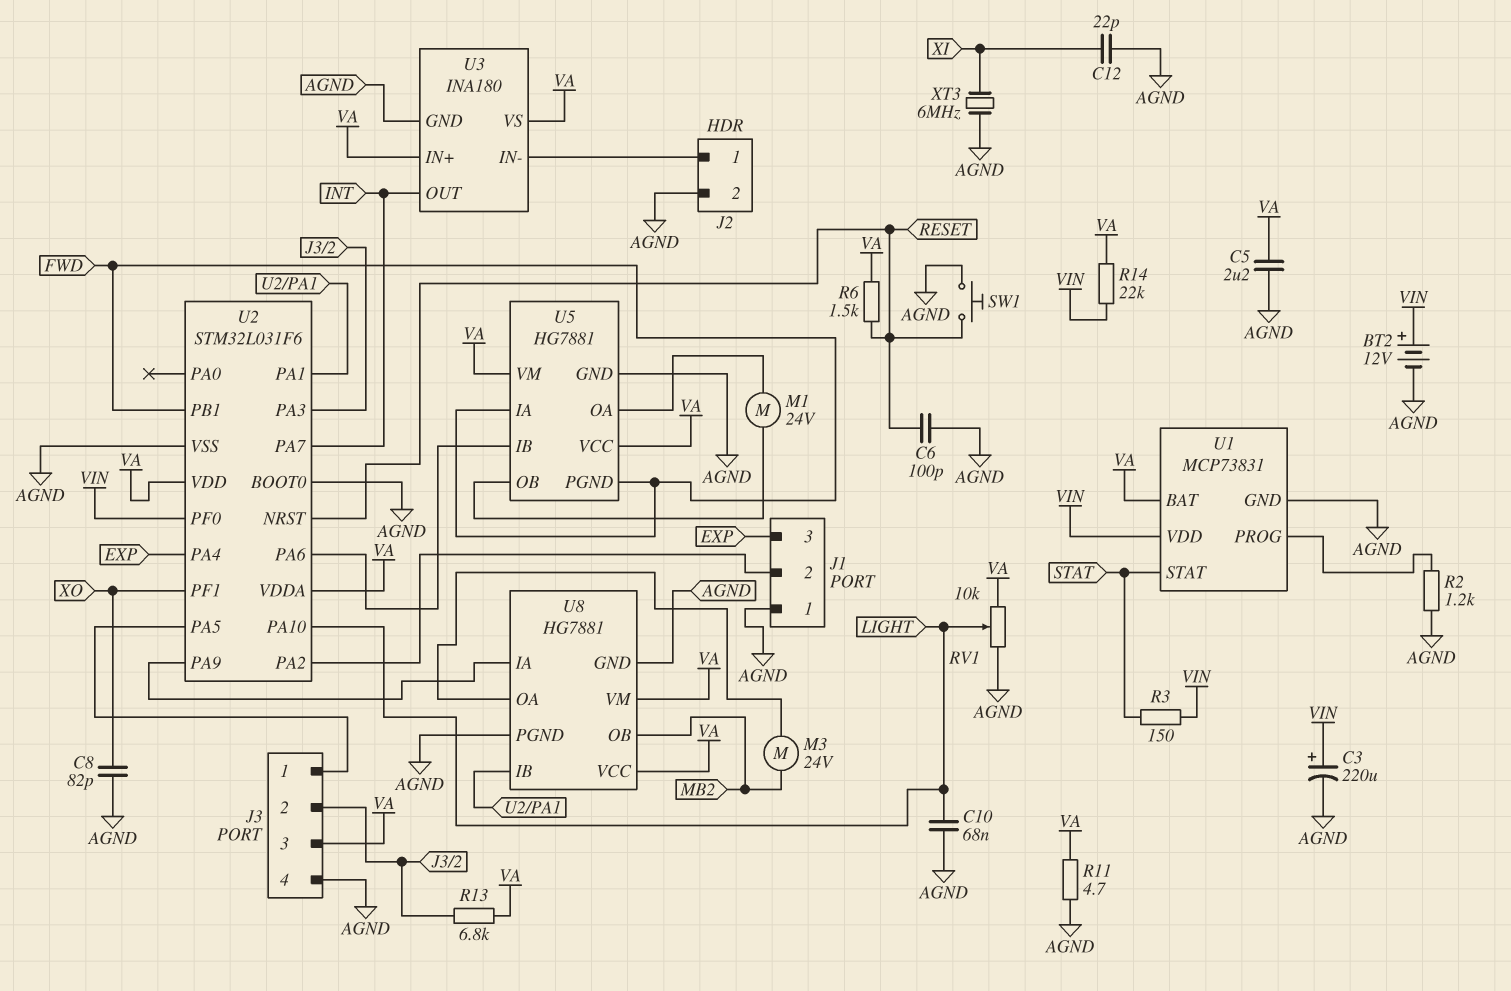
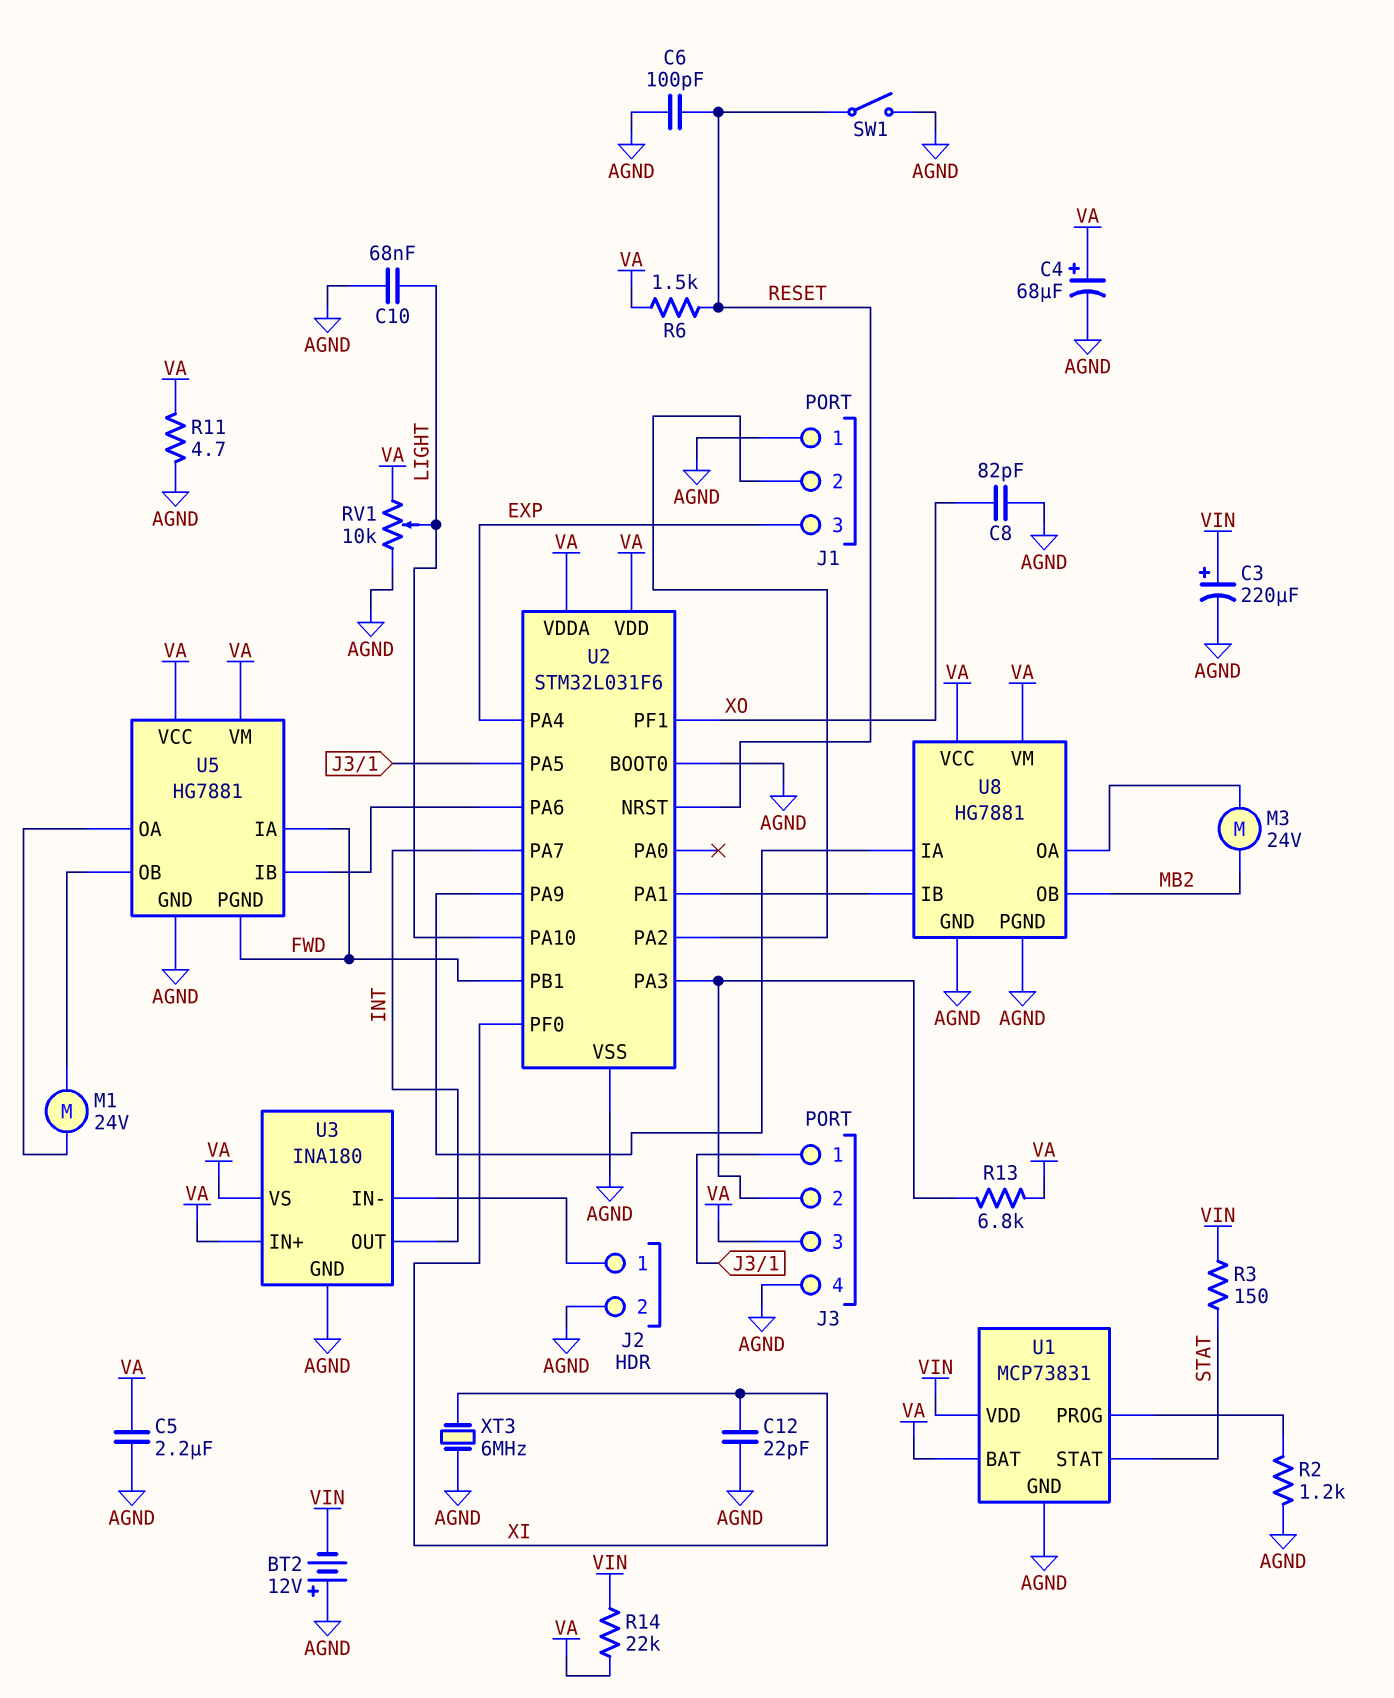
BT2: 12V (plus VIN, minus AGND) -> 12V (plus AGND, minus VIN)
C4: none -> 68uF (plus VA, minus AGND)
SW1: button (AGND, RESET) -> switch (AGND, RESET)
U2 pin PF0: VIN -> XI

